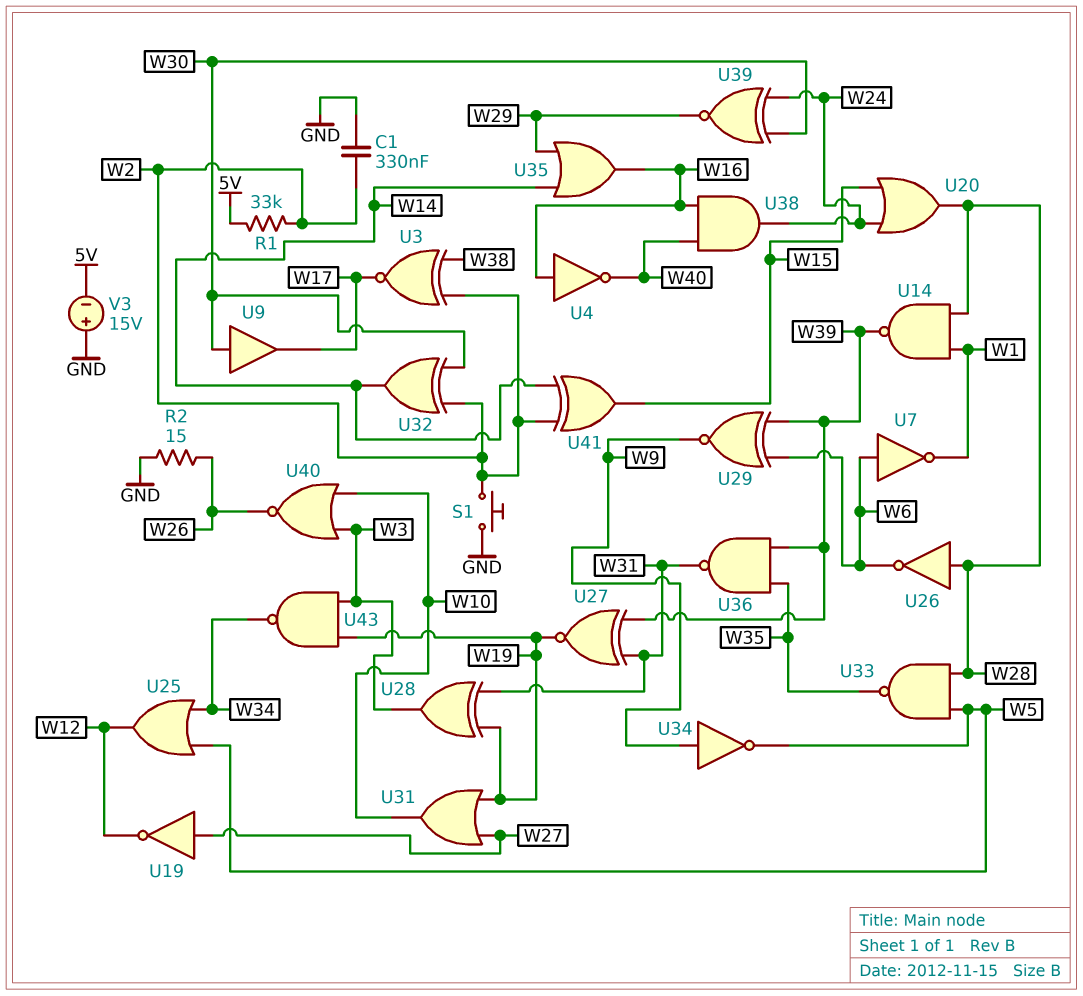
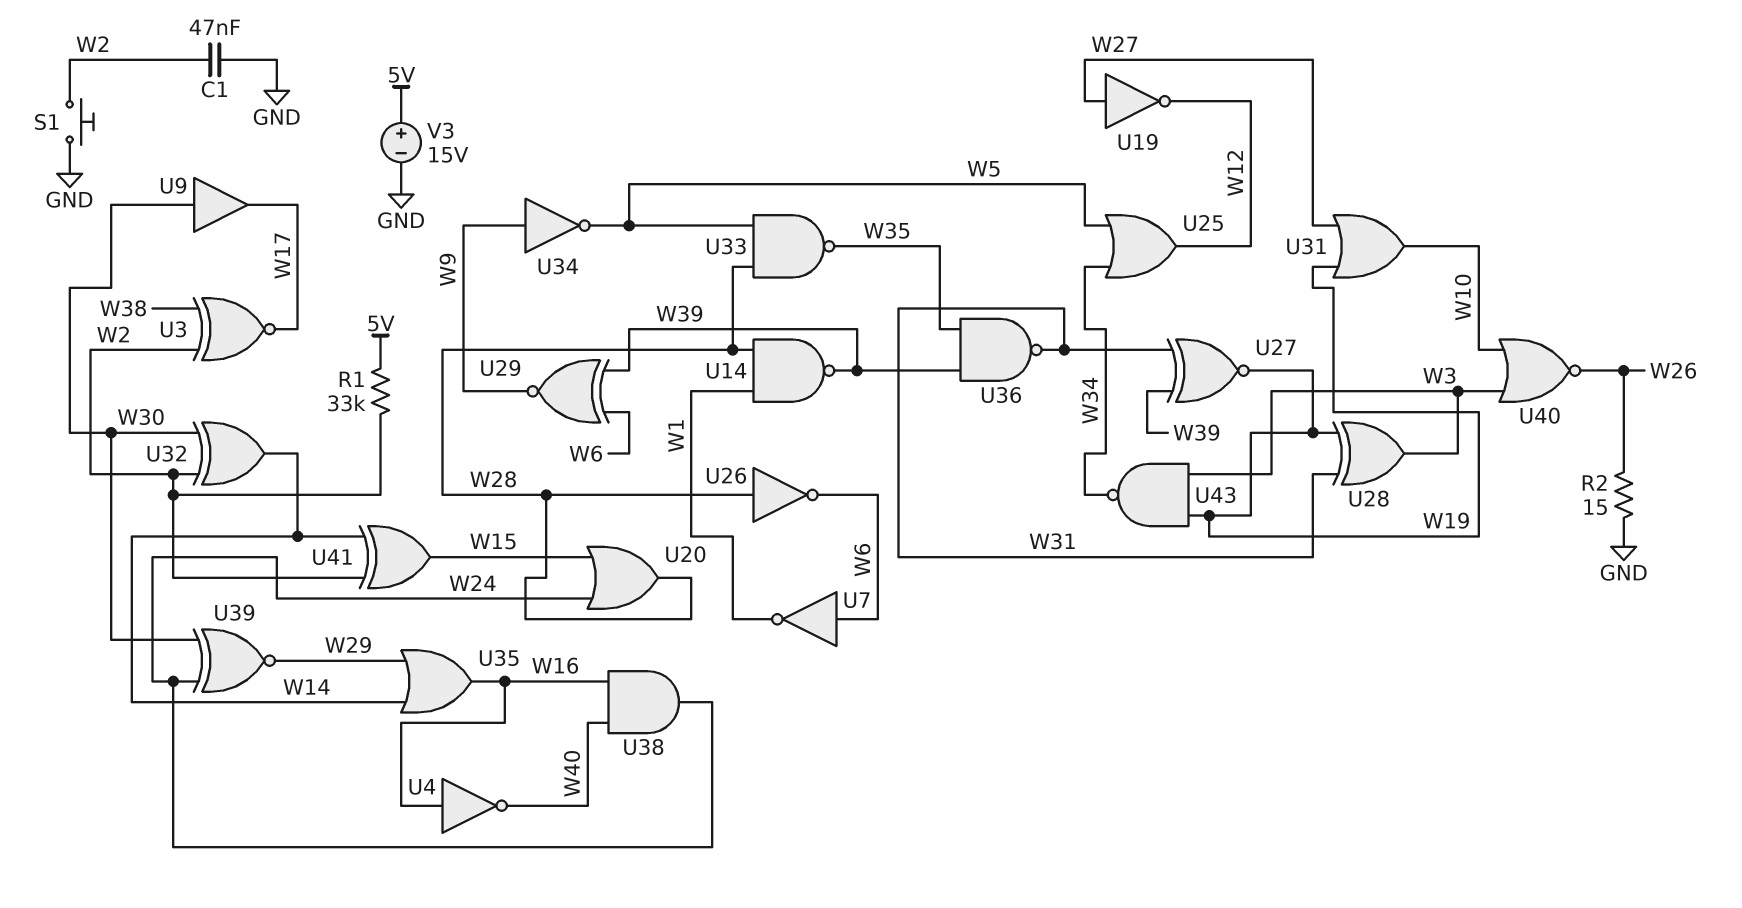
C1: 330nF (GND, W2) -> 47nF (GND, W2)
V3: 15V (plus GND, minus 5V) -> 15V (plus 5V, minus GND)

